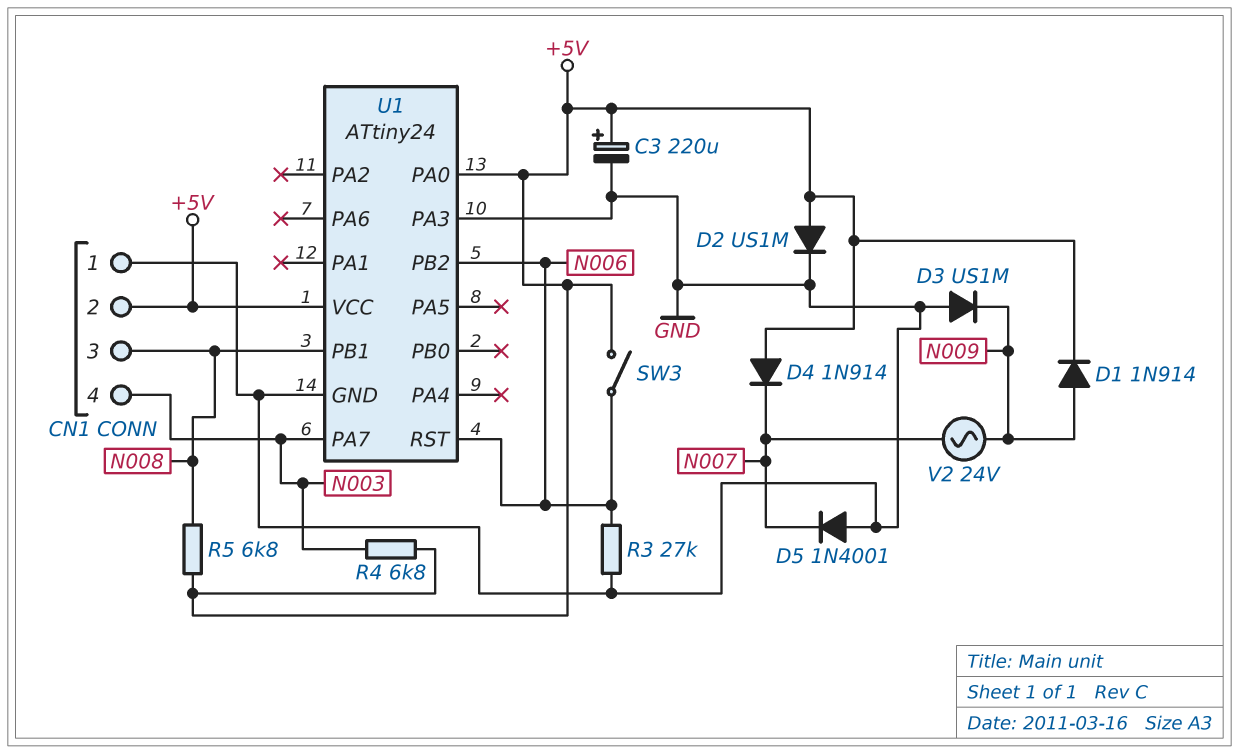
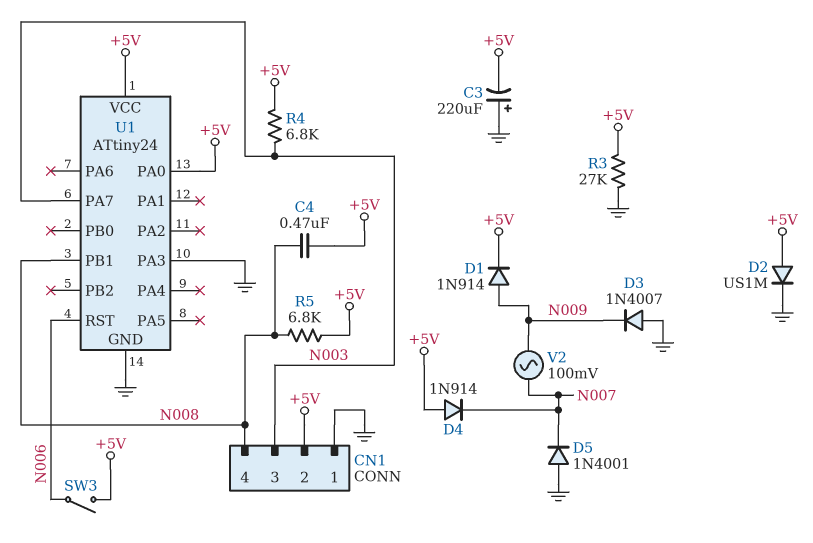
C3: 220uF (plus +5V, minus GND) -> 220uF (plus GND, minus +5V)
C4: none -> 470nF (+5V, N008)
CN1 pin 3: N008 -> N003
CN1 pin 4: N003 -> N008
D3: diode US1M (A GND, K N009) -> diode 1N4007 (A GND, K N009)
R3: 27k (GND, N006) -> 27k (+5V, GND)
U1 pin PB2: N006 -> none
V2: AC 24V (N007, N009) -> AC 100mV (N007, N009)

